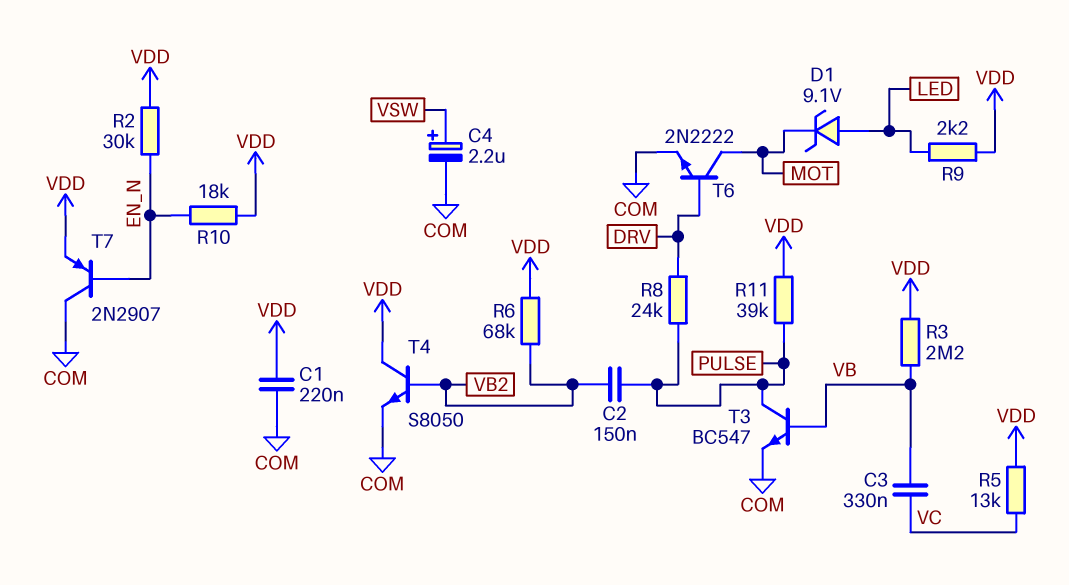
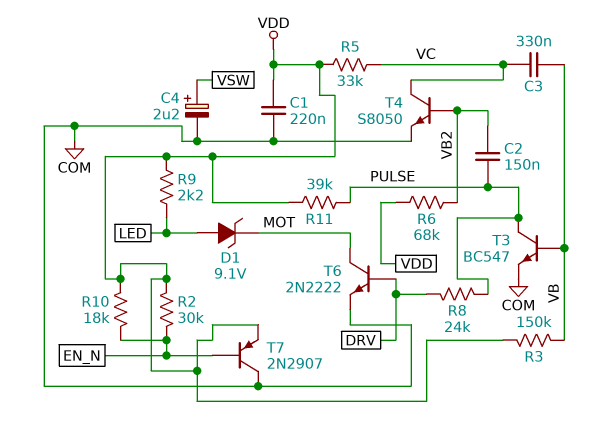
R3: 2.2M (VB, VDD) -> 150k (VB, VDD)
R5: 13k (VC, VDD) -> 33k (VC, VDD)
T4: NPN S8050 (B VB2, C VDD, E COM) -> NPN S8050 (B VB2, C VC, E COM)

